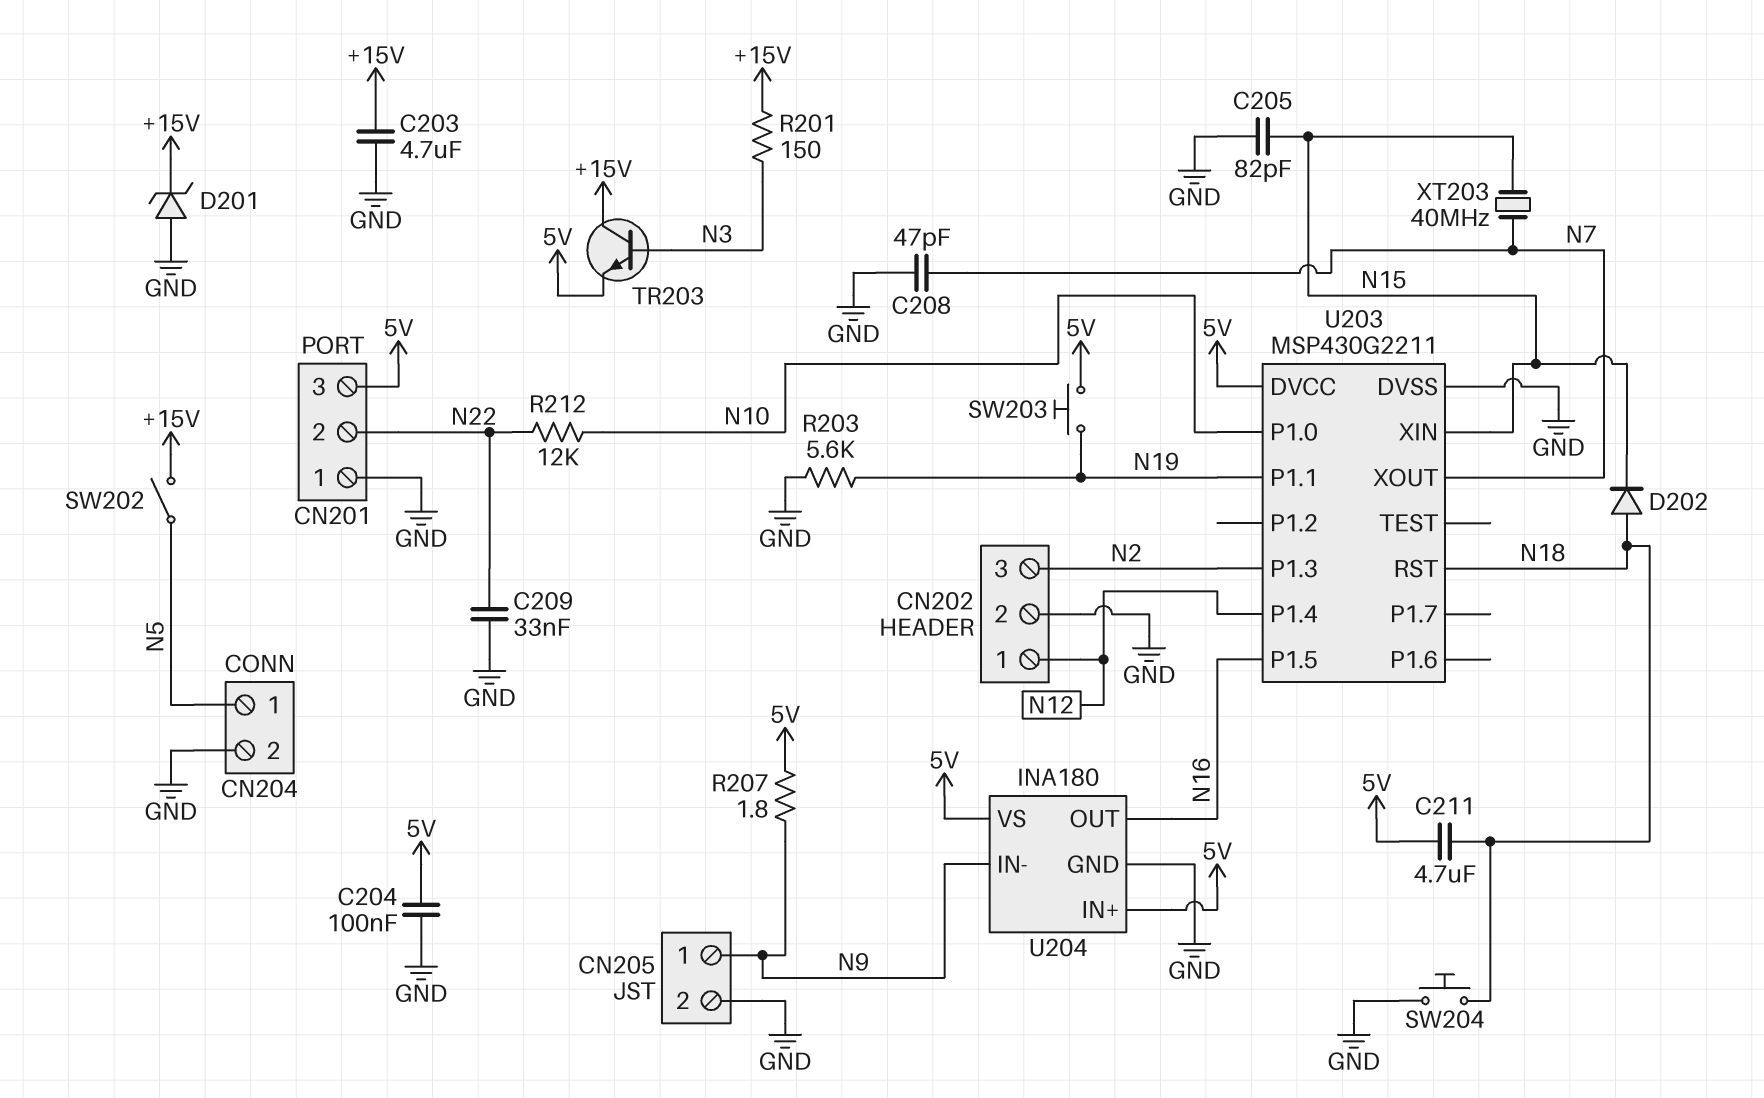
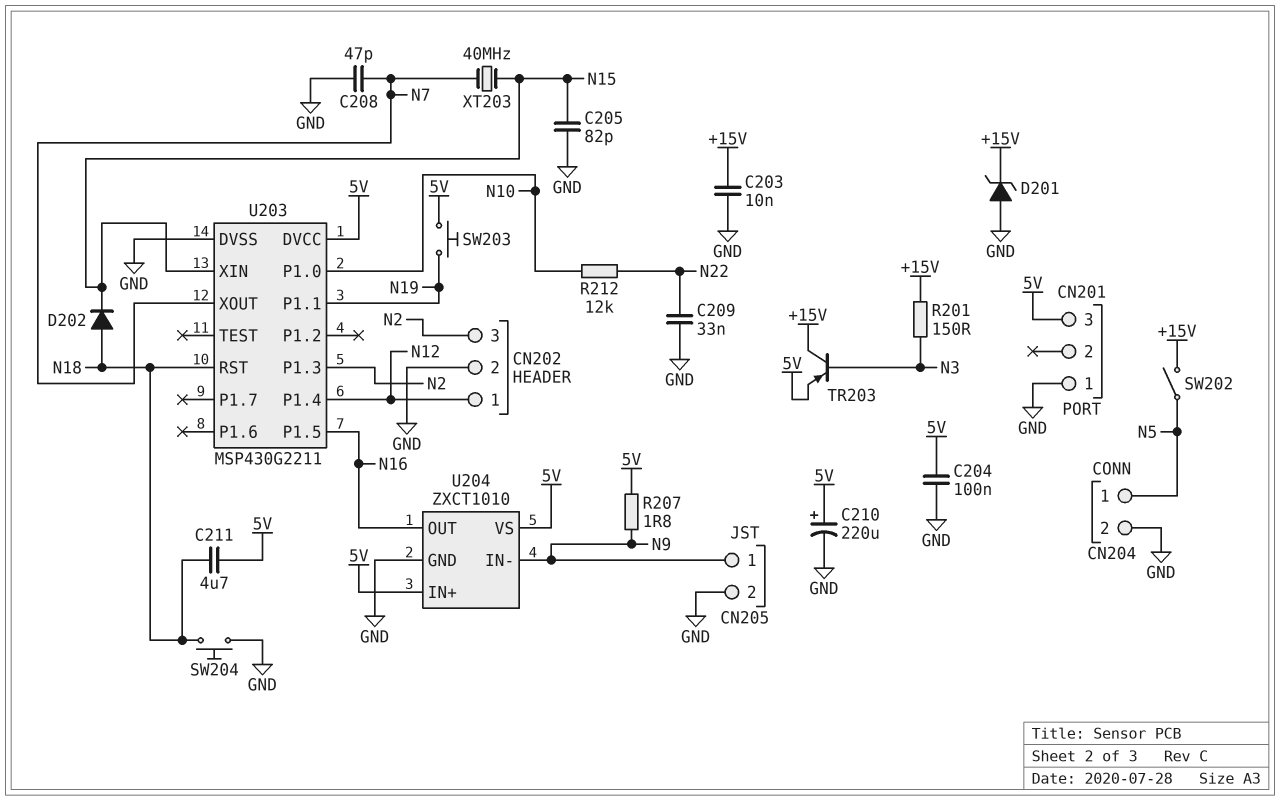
C203: 4.7uF (+15V, GND) -> 10nF (+15V, GND)
C210: none -> 220uF (plus 5V, minus GND)
CN201 pin 2: N22 -> none
R203: 5.6k (GND, N19) -> none
TR203: NPN (B N3, C +15V, E 5V) -> PNP (B N3, C +15V, E 5V)
U204: INA180 -> ZXCT1010

